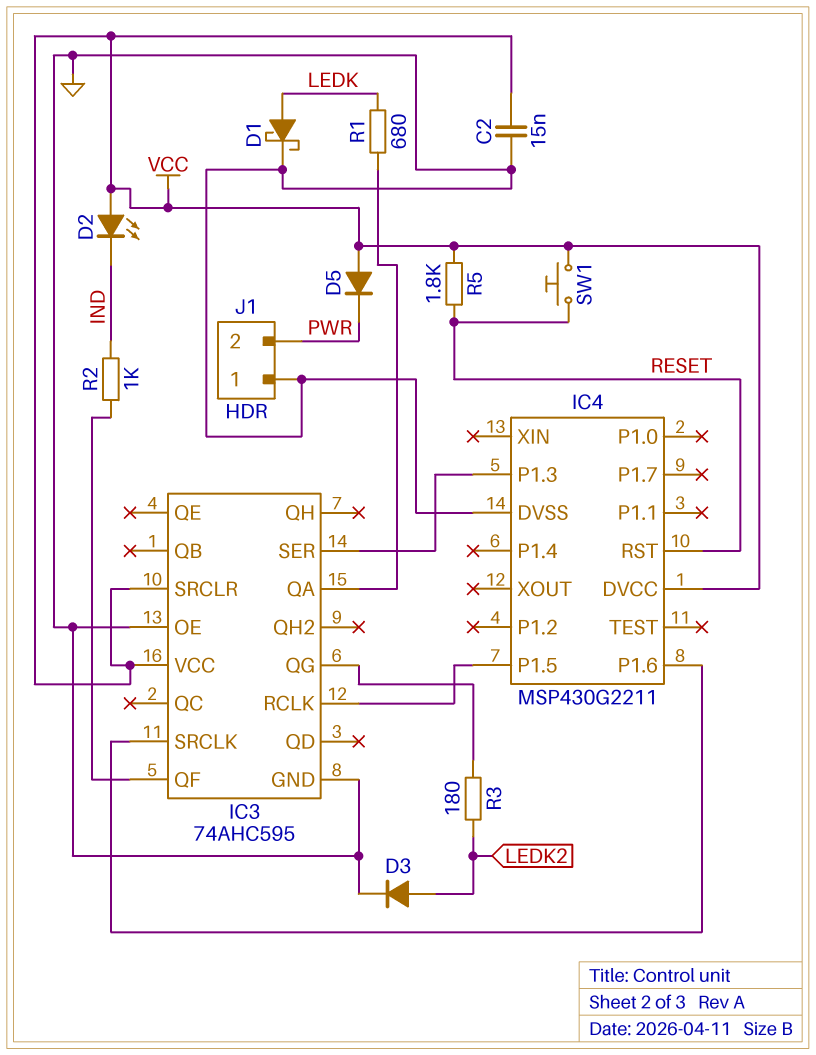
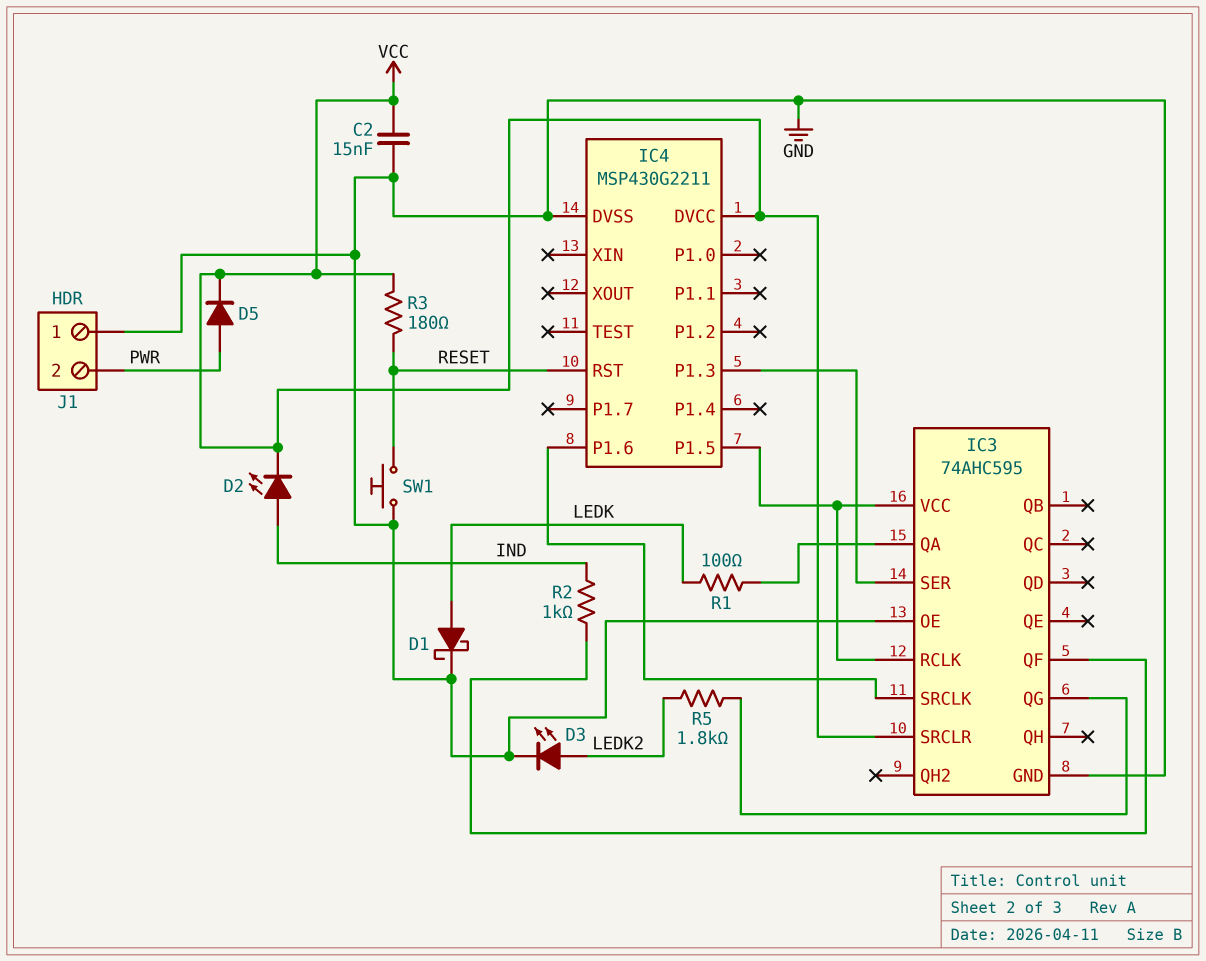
D2: LED (A VCC, K IND) -> LED (A IND, K VCC)
D3: diode (A LEDK2, K GND) -> LED (A LEDK2, K GND)
D5: diode (A VCC, K PWR) -> diode (A PWR, K VCC)
IC3 pin VCC: VCC -> IC3/RCLK
R1: 680 (IC3/QA, LEDK) -> 100 (IC3/QA, LEDK)
R3: 180 (IC3/QG, LEDK2) -> 180 (RESET, VCC)
R5: 1.8k (RESET, VCC) -> 1.8k (IC3/QG, LEDK2)
SW1: button (RESET, VCC) -> button (GND, RESET)

